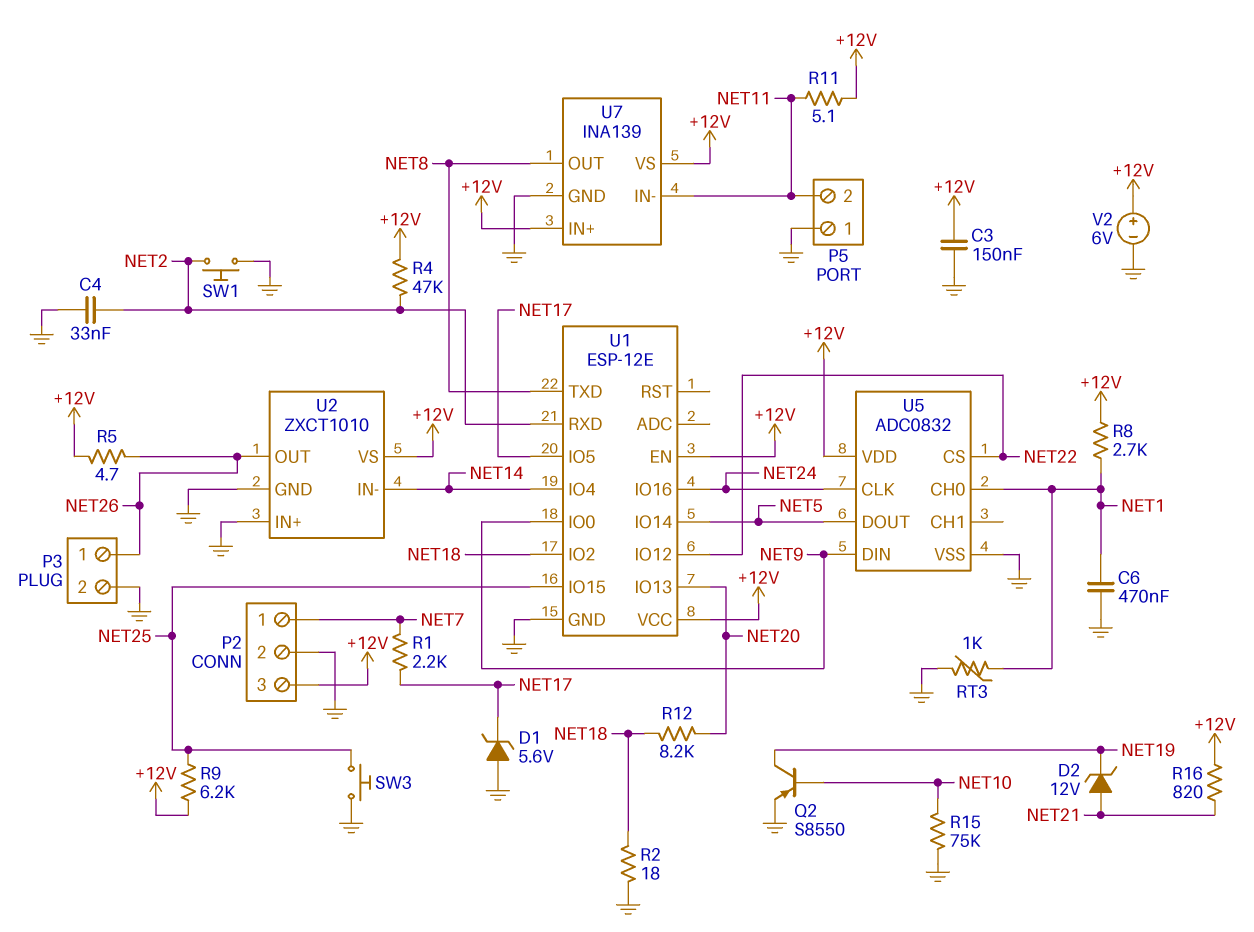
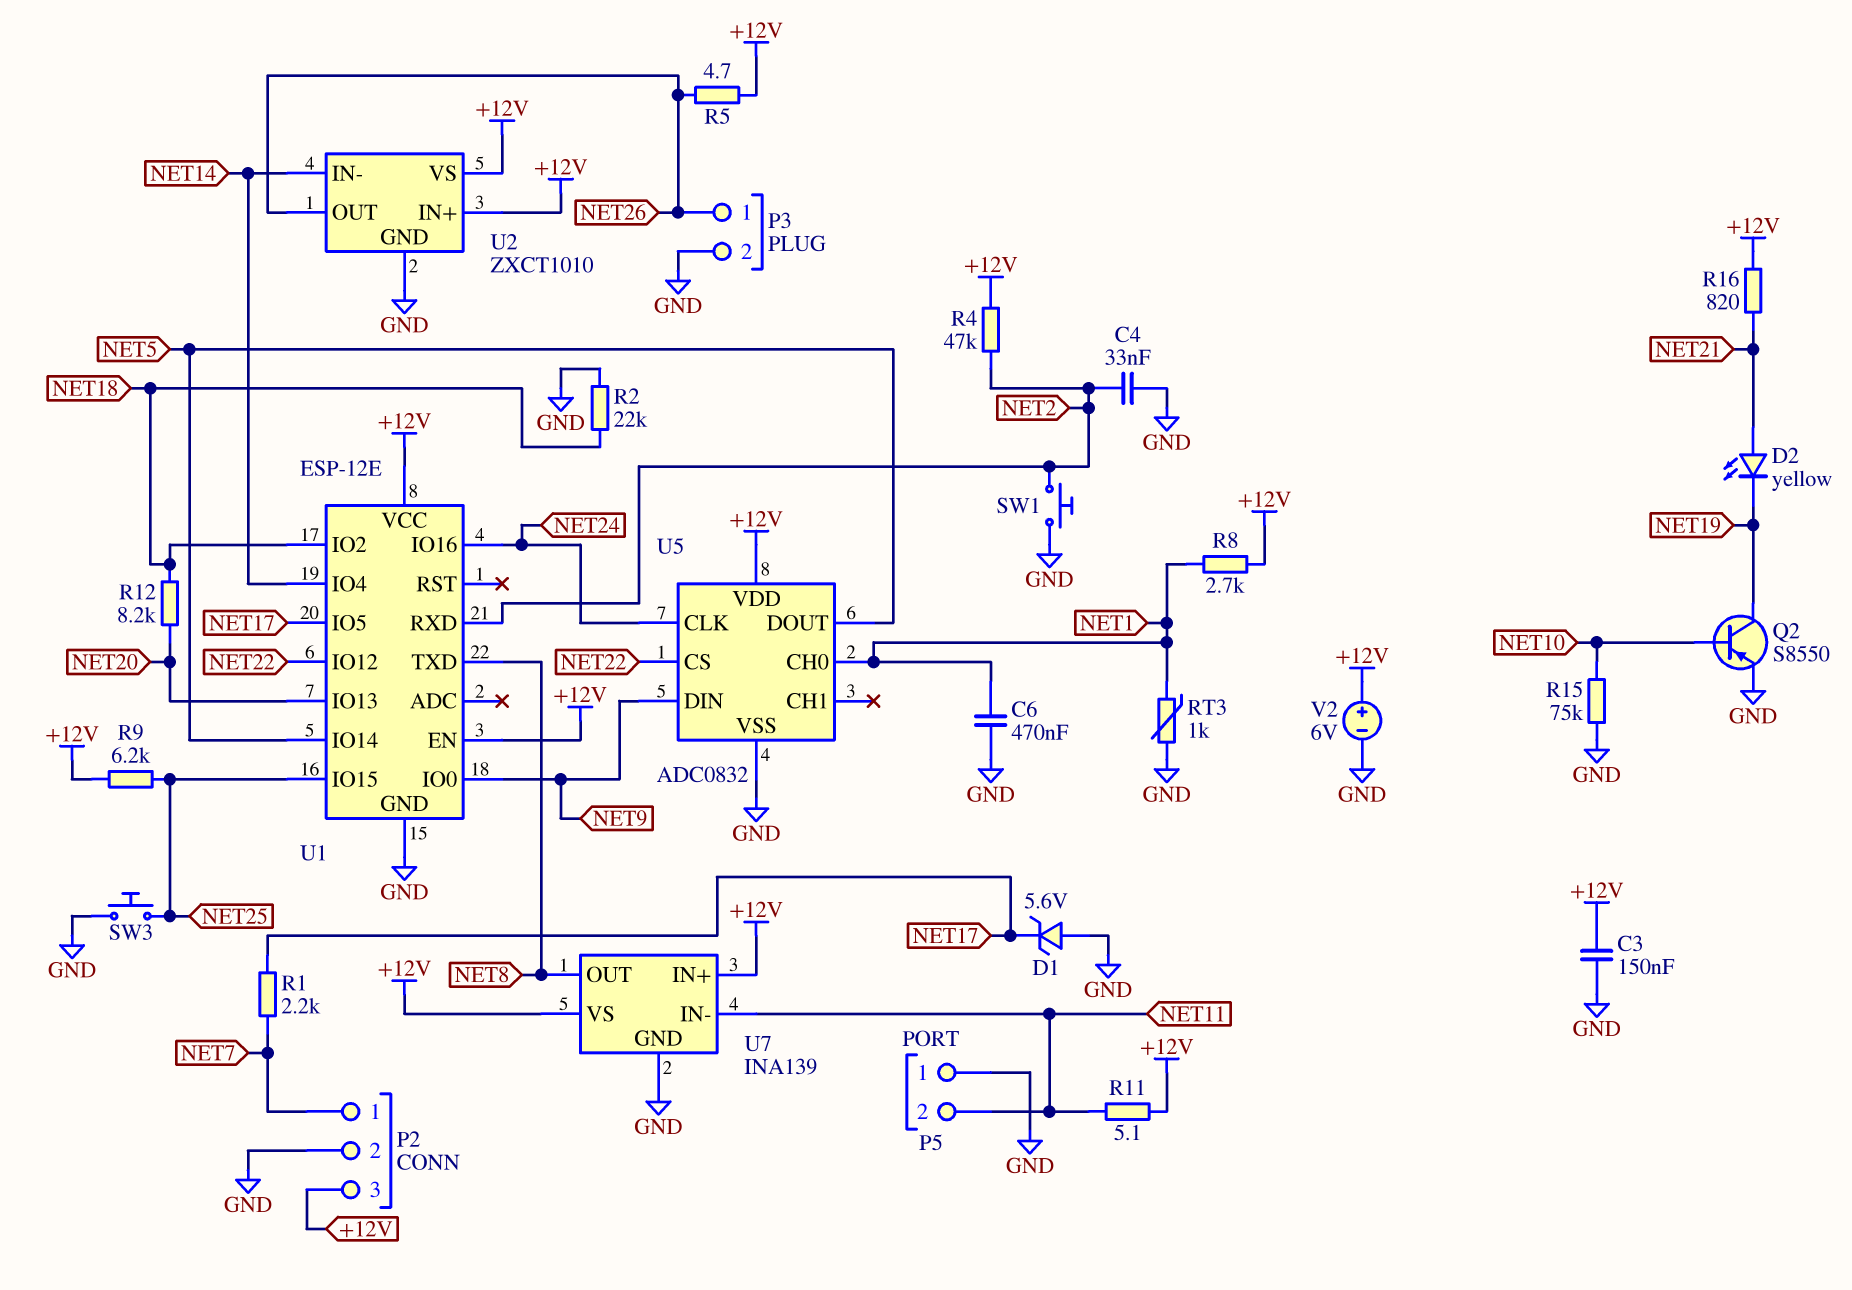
D2: zener 12V (A NET21, K NET19) -> LED yellow (A NET21, K NET19)
R2: 18 (GND, NET18) -> 22k (GND, NET18)
U2 pin IN+: GND -> +12V

